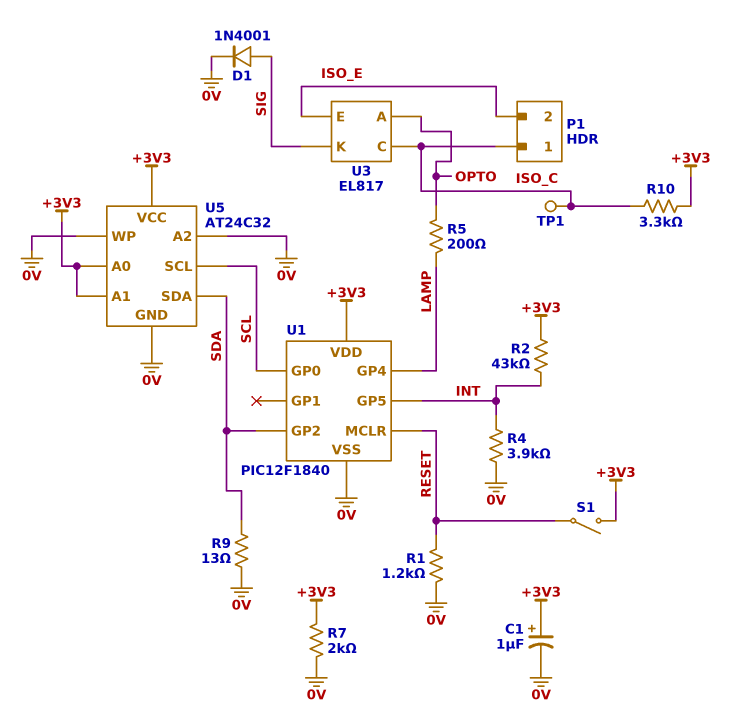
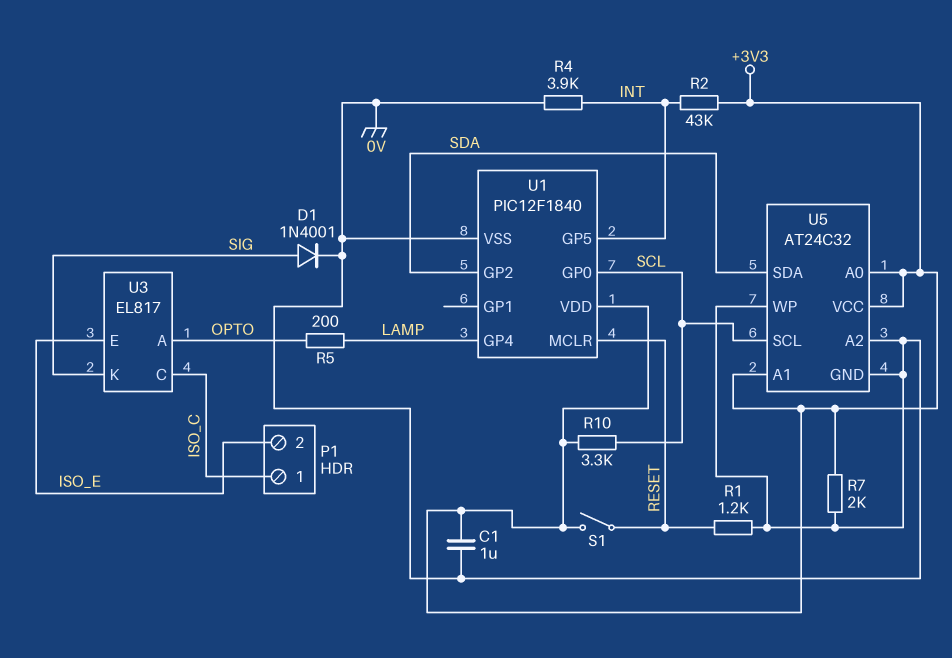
C1: 1uF (plus +3V3, minus 0V) -> 1uF (+3V3, 0V)
R9: 13 (0V, SDA) -> none
R10: 3.3k (+3V3, ISO_C) -> 3.3k (+3V3, SCL)
TP1: test point (ISO_C) -> none

